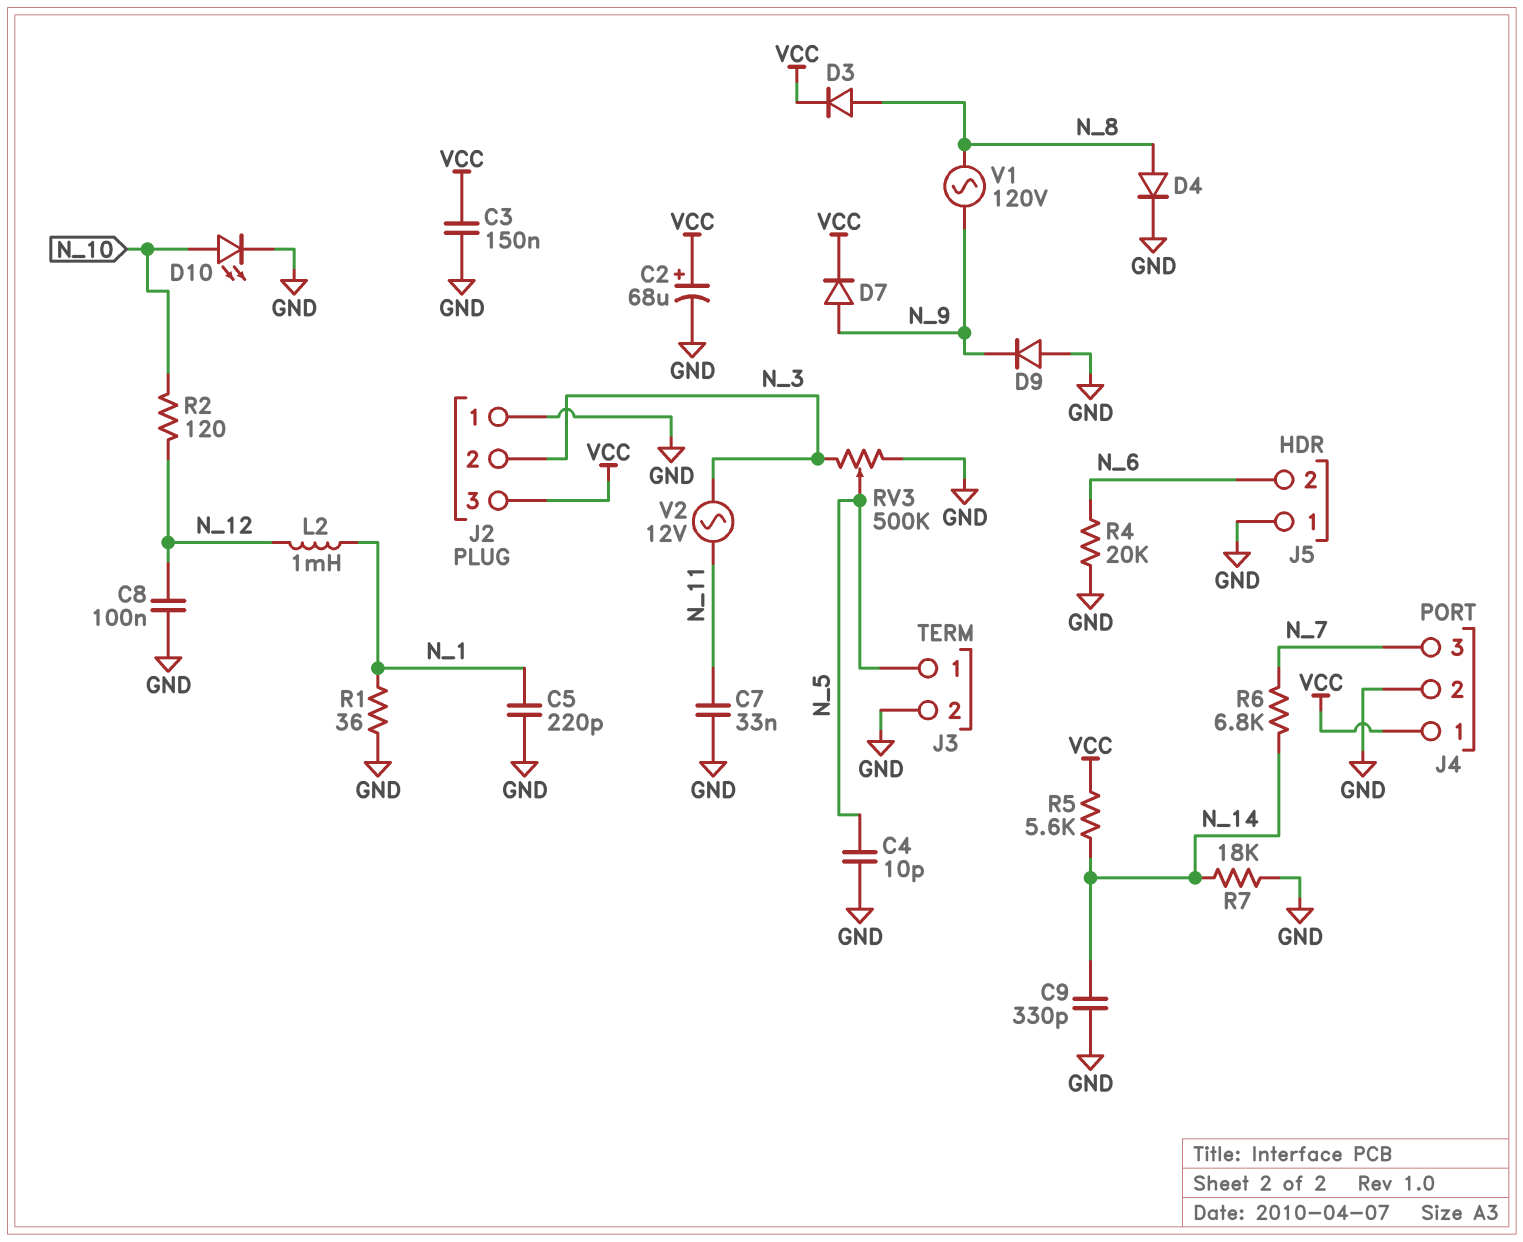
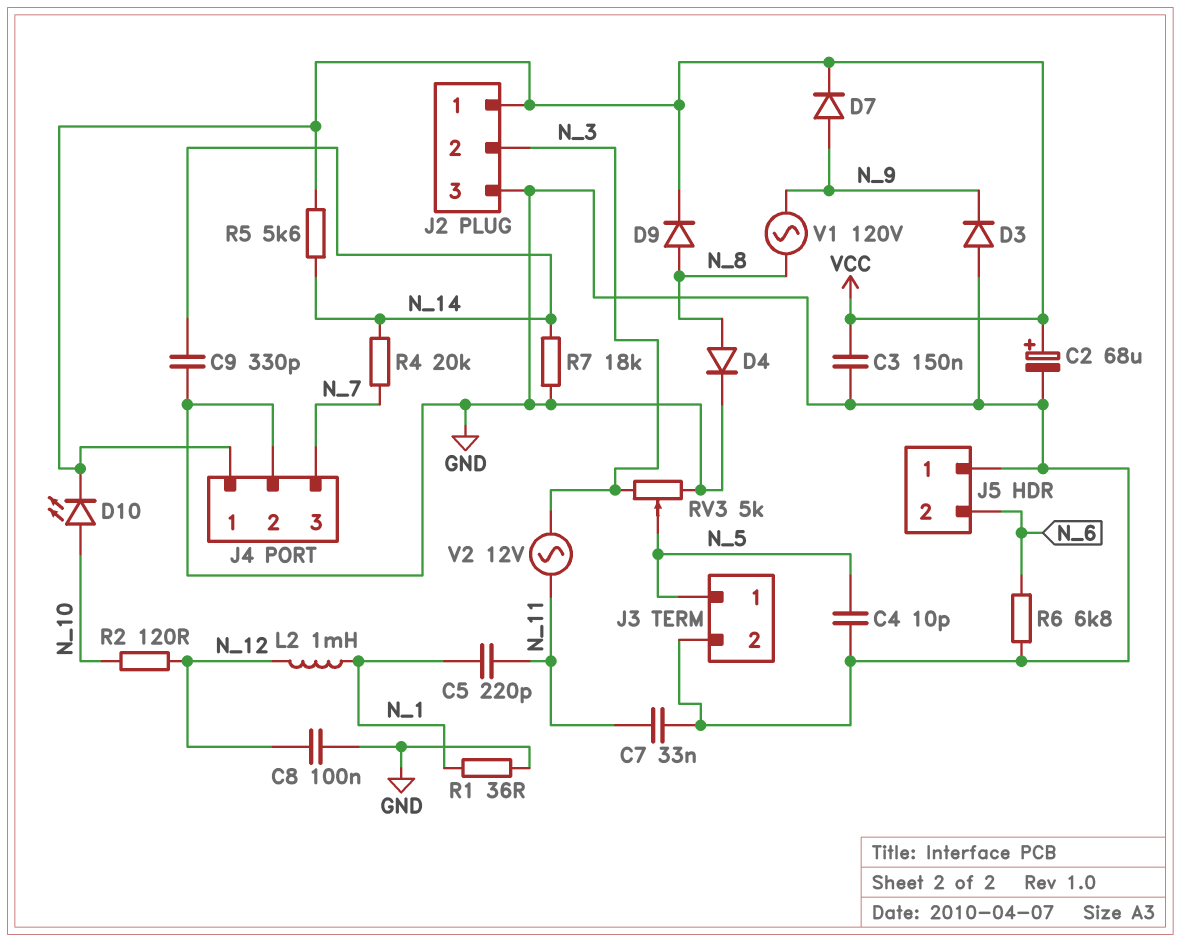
C5: 220pF (GND, N_1) -> 220pF (N_1, N_11)
D3: diode (A N_8, K VCC) -> diode (A GND, K N_9)
D9: diode (A GND, K N_9) -> diode (A N_8, K VCC)
D10: LED (A N_10, K GND) -> LED (A N_10, K VCC)
J2 pin 1: GND -> VCC
J2 pin 3: VCC -> GND
R4: 20k (GND, N_6) -> 20k (N_7, N_14)
R6: 6.8k (N_7, N_14) -> 6.8k (GND, N_6)
RV3: 500k (GND, N_3, wiper N_5) -> 5k (GND, N_3, wiper N_5)

